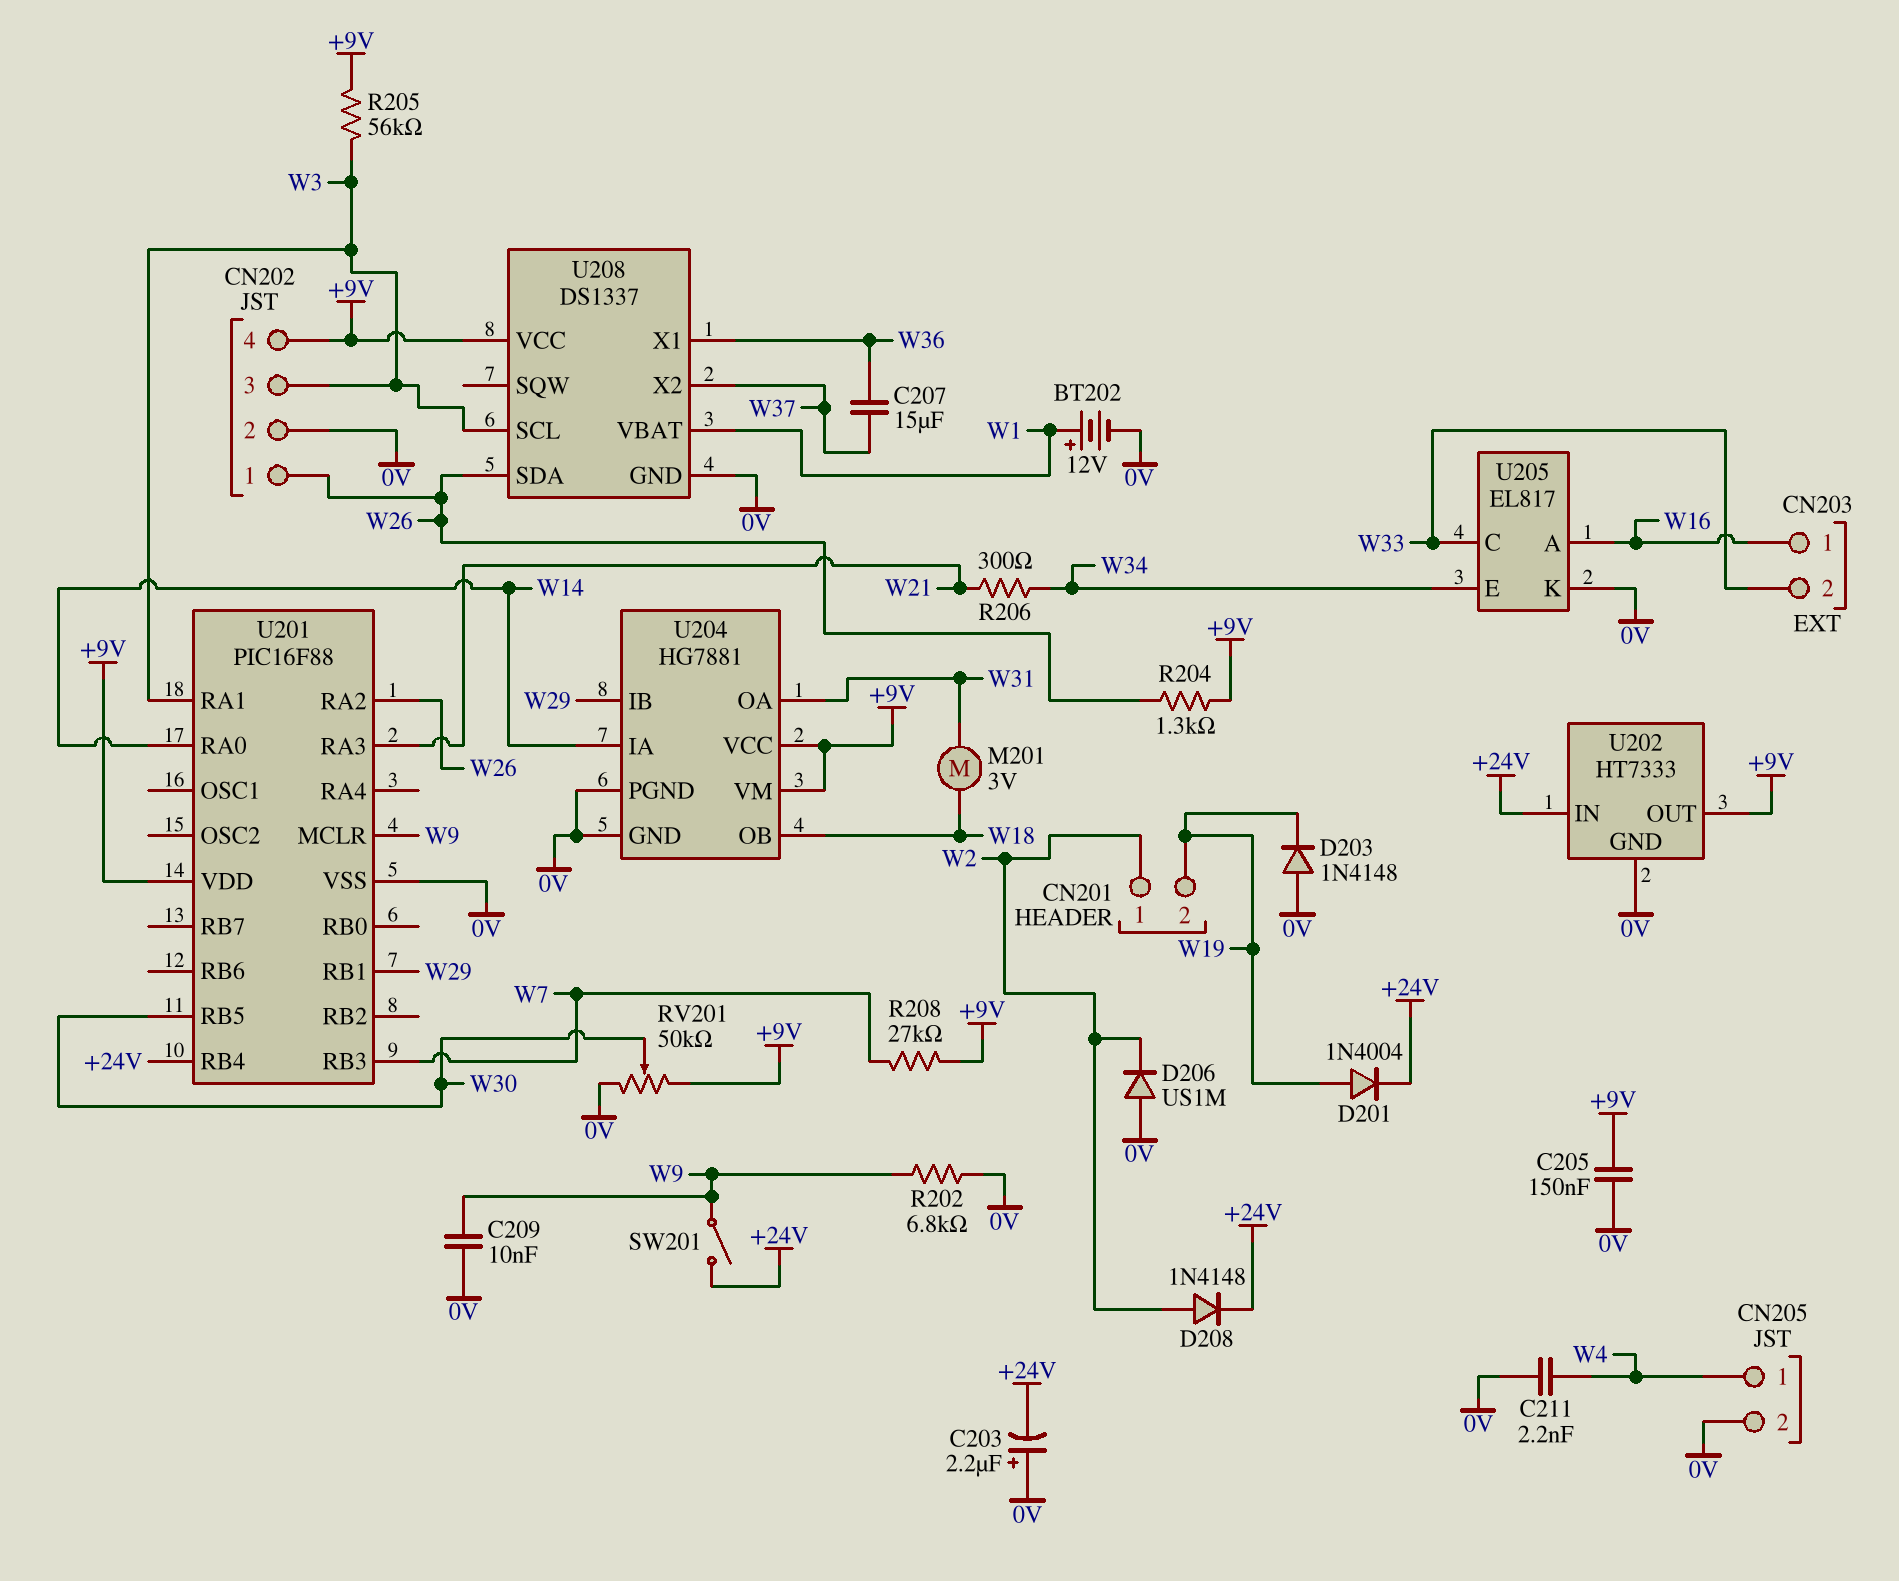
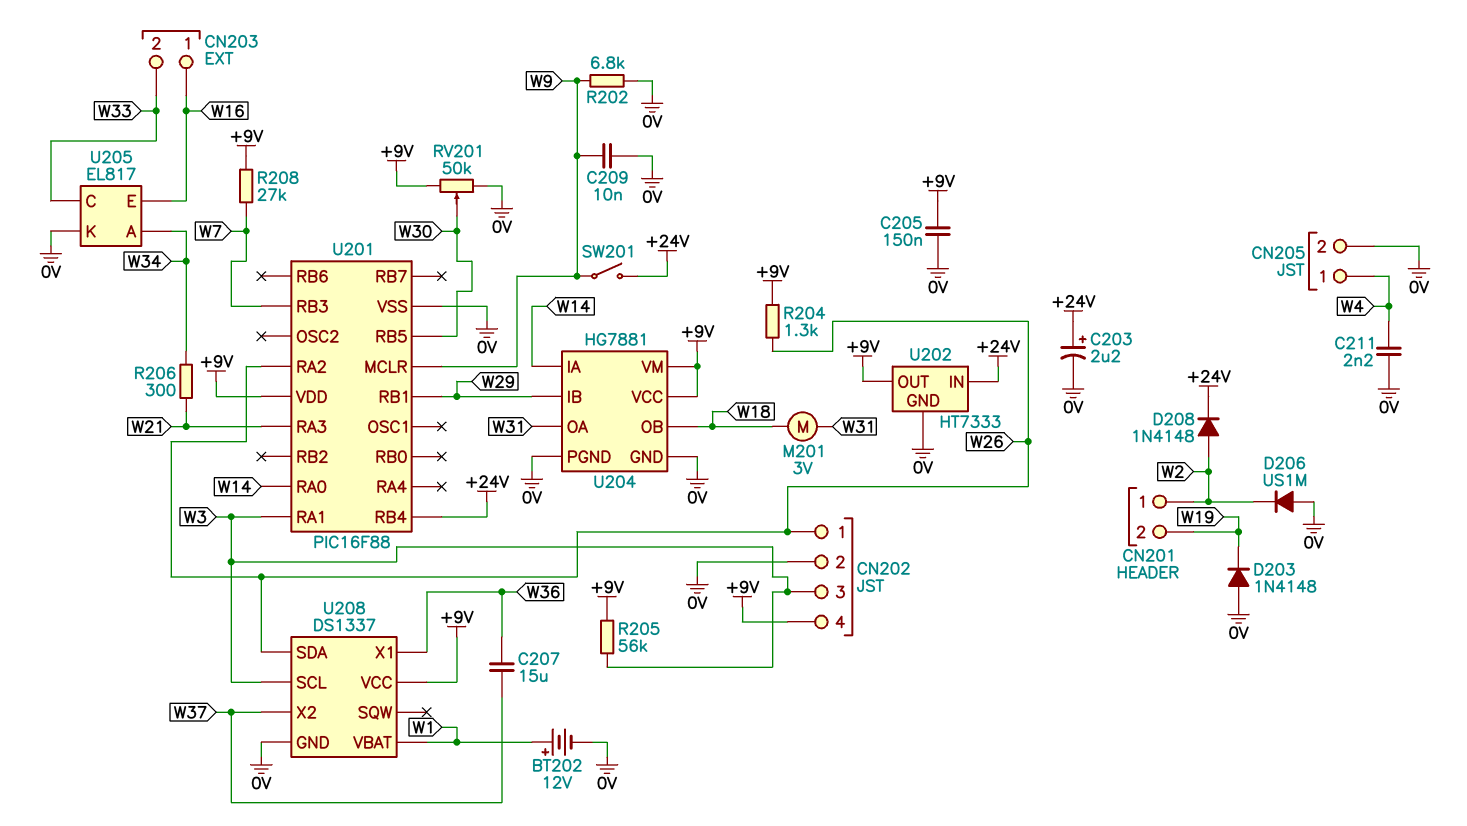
C203: 2.2uF (plus 0V, minus +24V) -> 2.2uF (plus +24V, minus 0V)
D201: diode 1N4004 (A W19, K +24V) -> none
U205 pin A: W16 -> W34
U205 pin E: W34 -> W16

